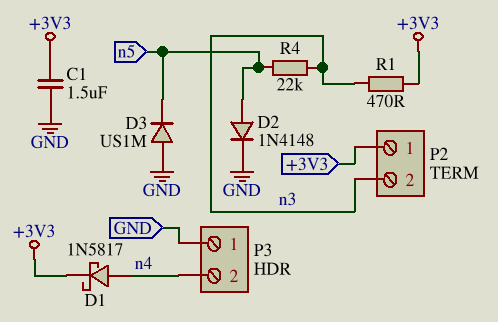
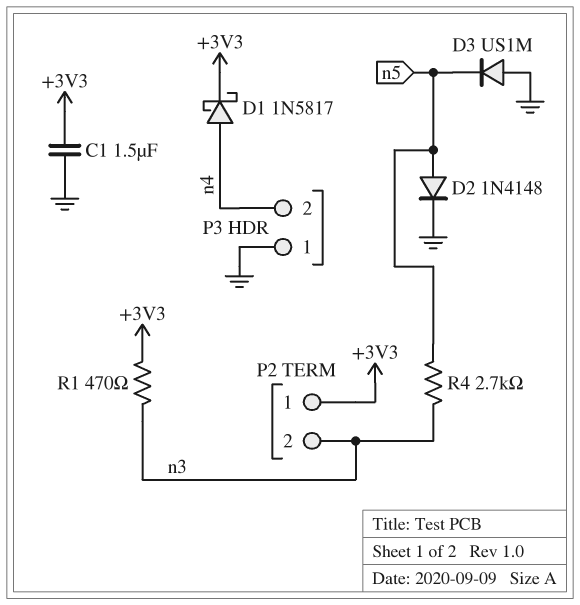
R4: 22k (n3, n5) -> 2.7k (n3, n5)

